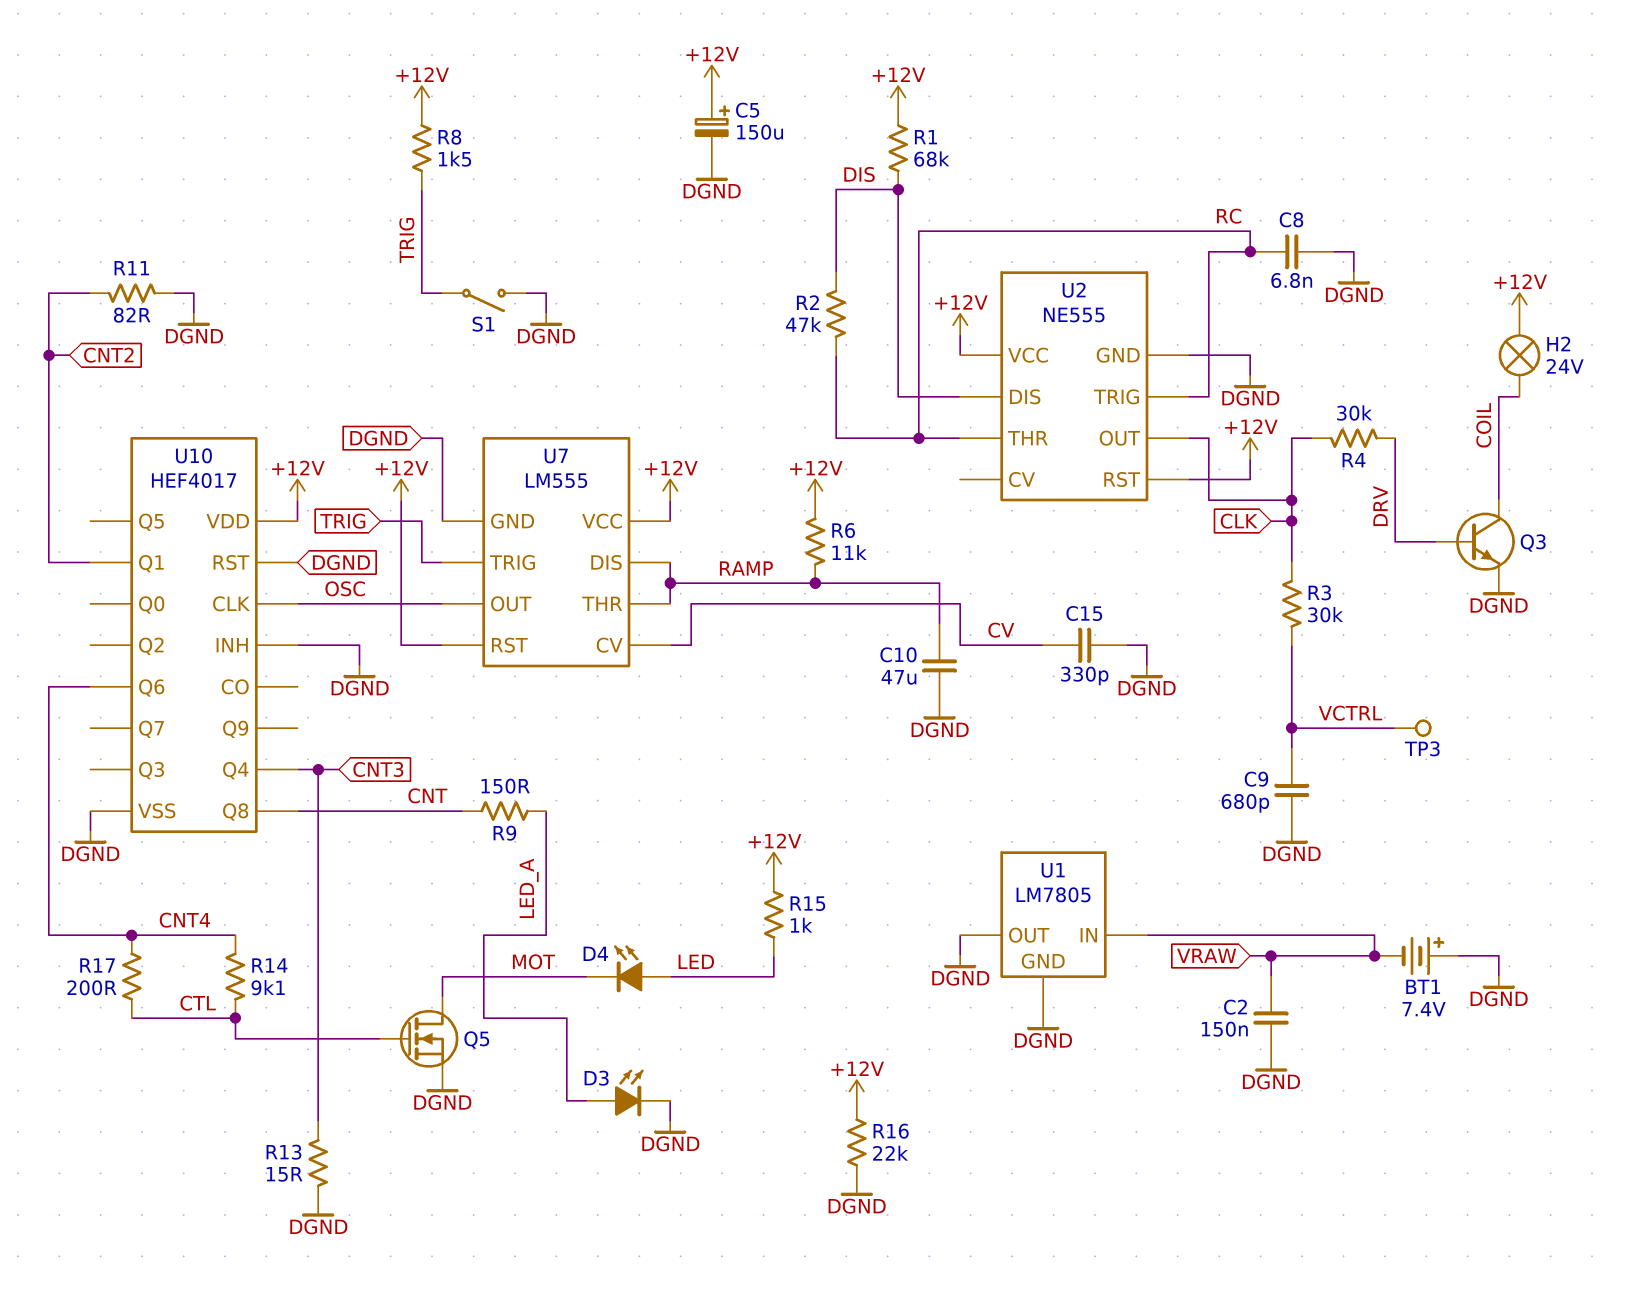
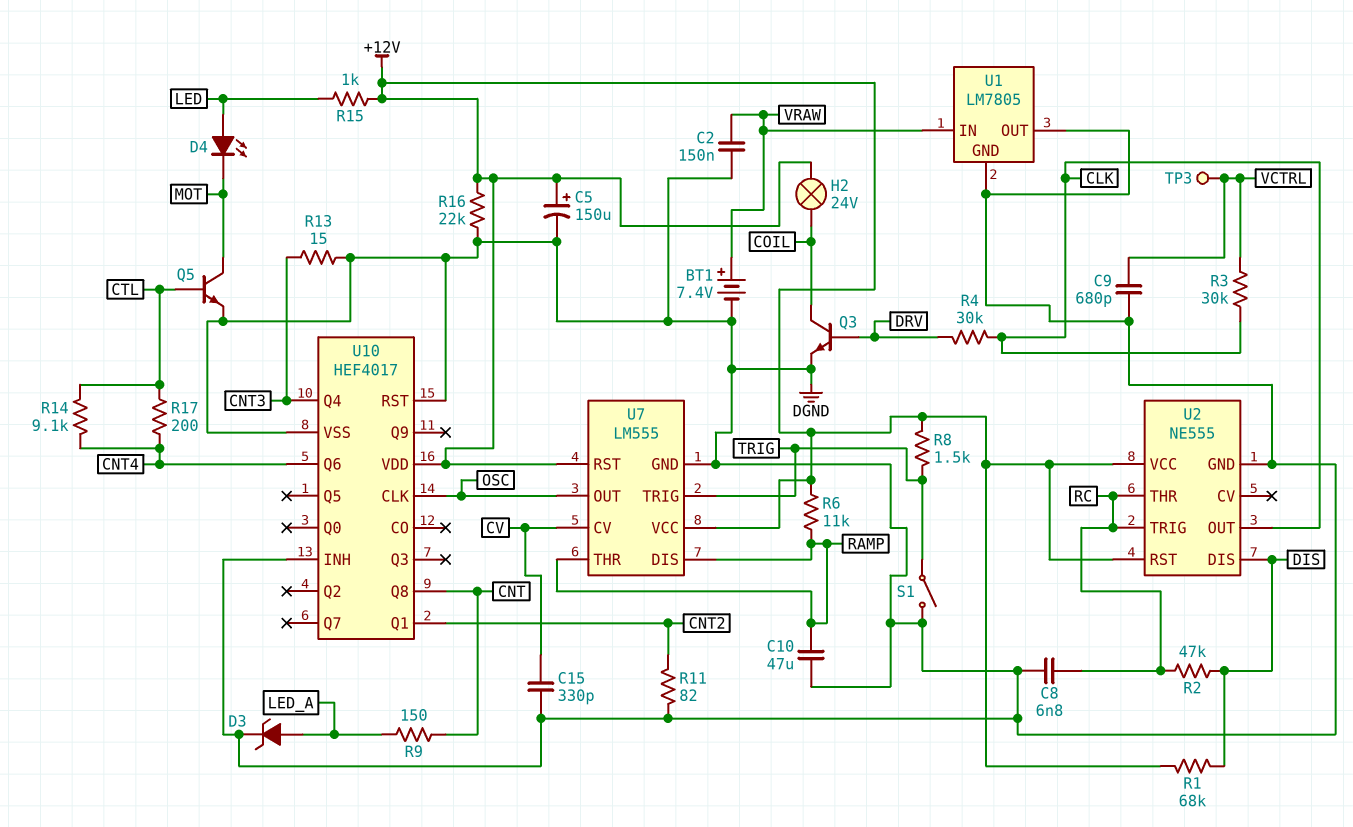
BT1: 7.4V (plus DGND, minus VRAW) -> 7.4V (plus VRAW, minus DGND)
D3: LED (A LED_A, K DGND) -> zener (A LED_A, K DGND)
Q5: NMOS (G CTL, D MOT, S DGND) -> NPN (B CTL, C MOT, E DGND)

